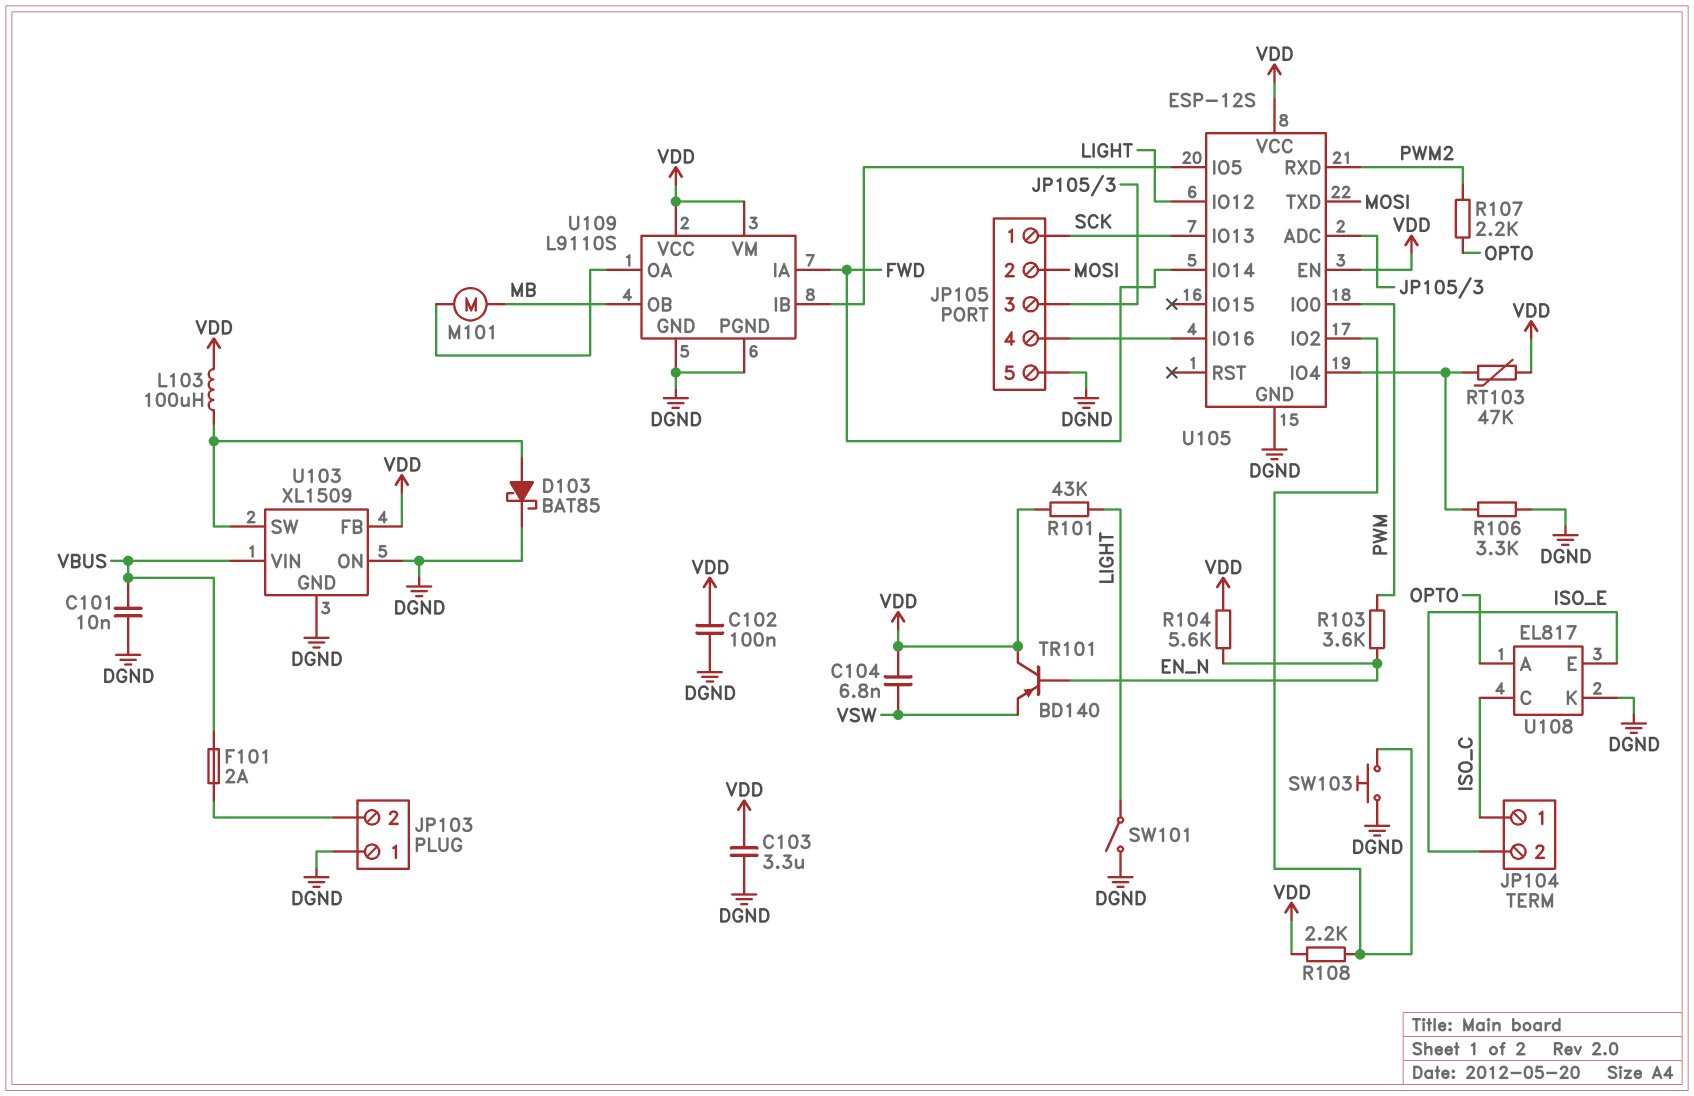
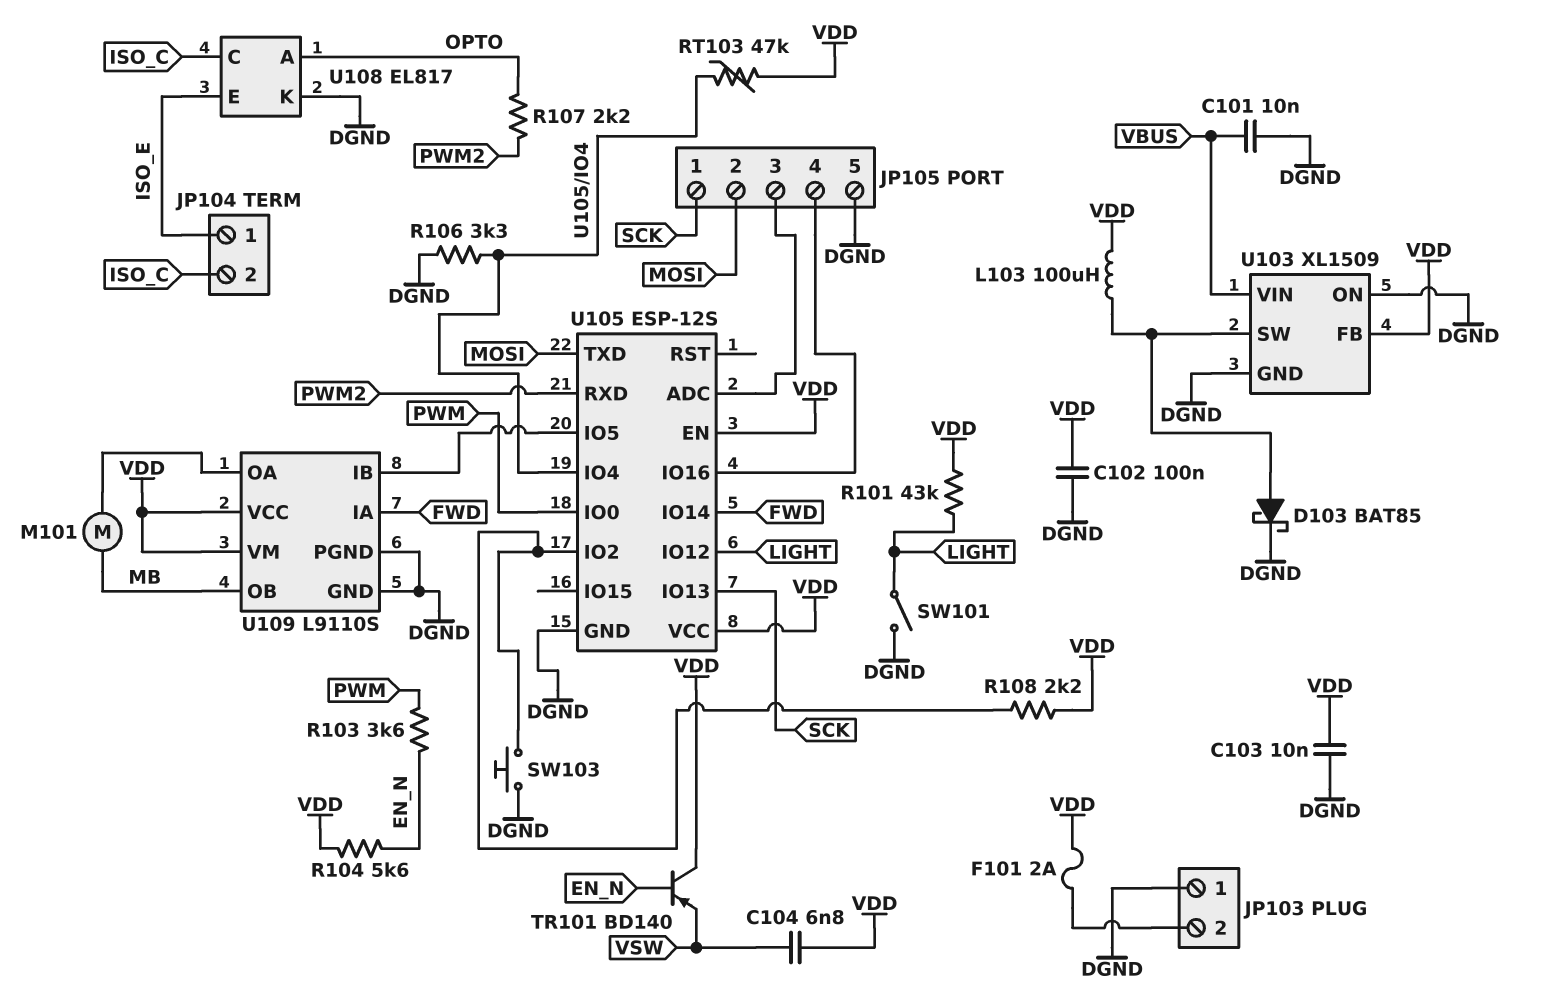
C103: 3.3uF (DGND, VDD) -> 10nF (DGND, VDD)
F101: 2A (JP103/2, VBUS) -> 2A (JP103/2, VDD)
JP104 pin 1: ISO_C -> ISO_E
JP104 pin 2: ISO_E -> ISO_C

